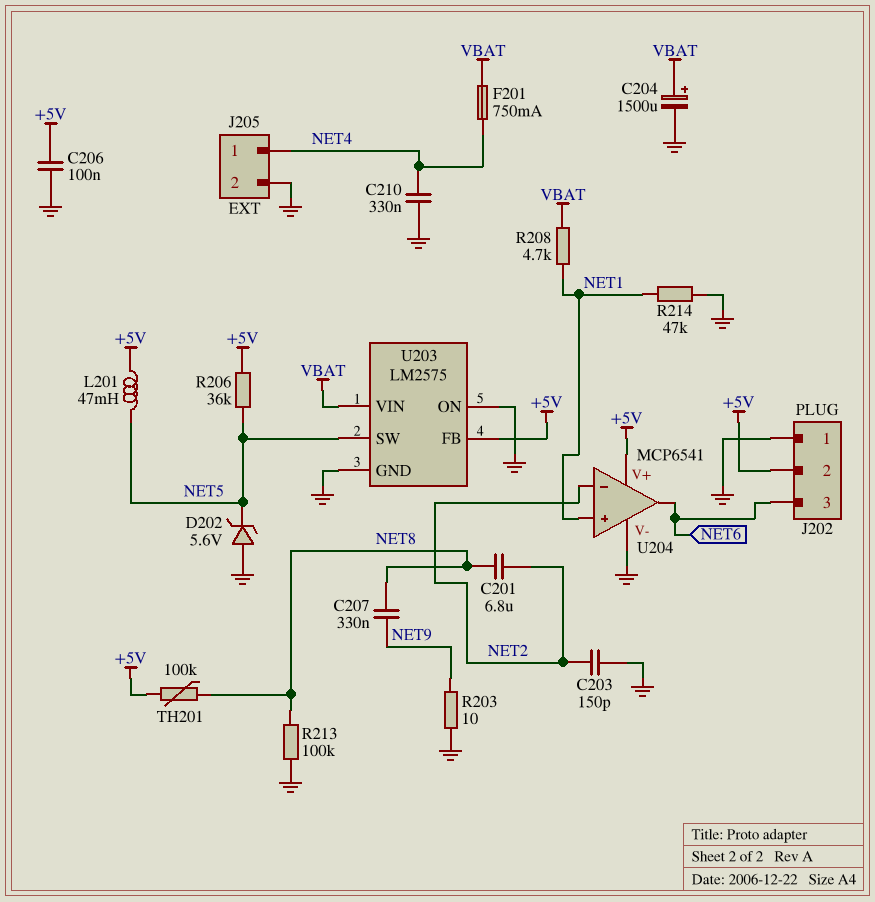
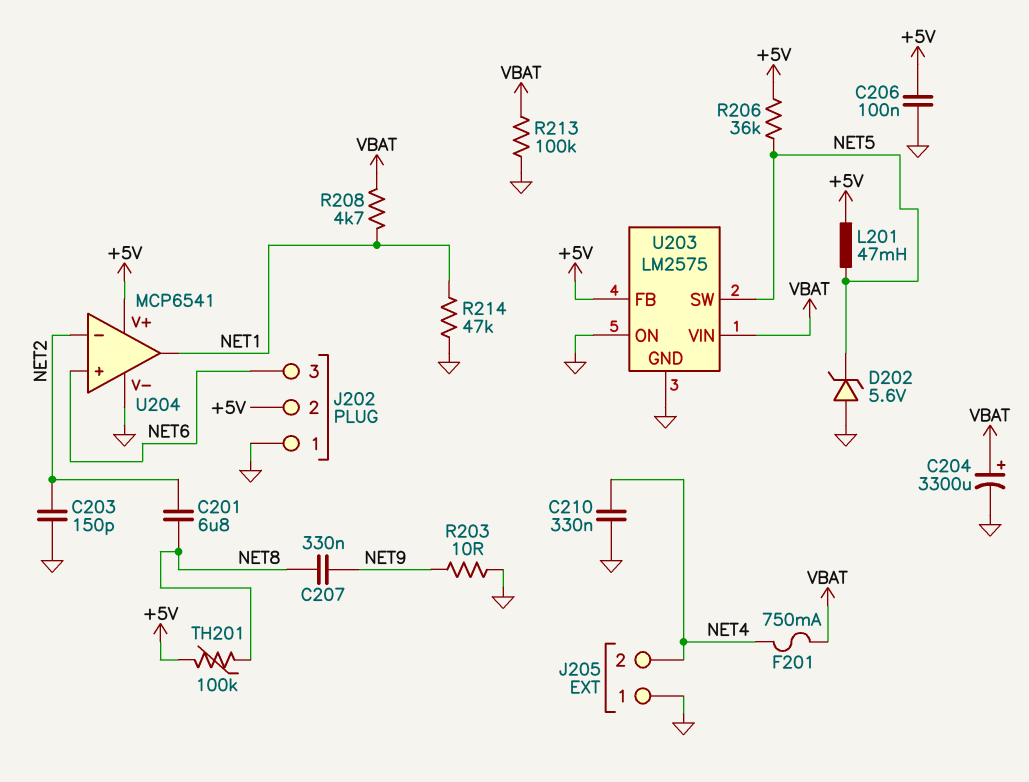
C204: 1500uF (plus VBAT, minus GND) -> 3300uF (plus VBAT, minus GND)
J205 pin 1: NET4 -> GND
J205 pin 2: GND -> NET4
R213: 100k (GND, NET8) -> 100k (GND, VBAT)
U204 pin in+: NET1 -> NET6
U204 pin out: NET6 -> NET1

